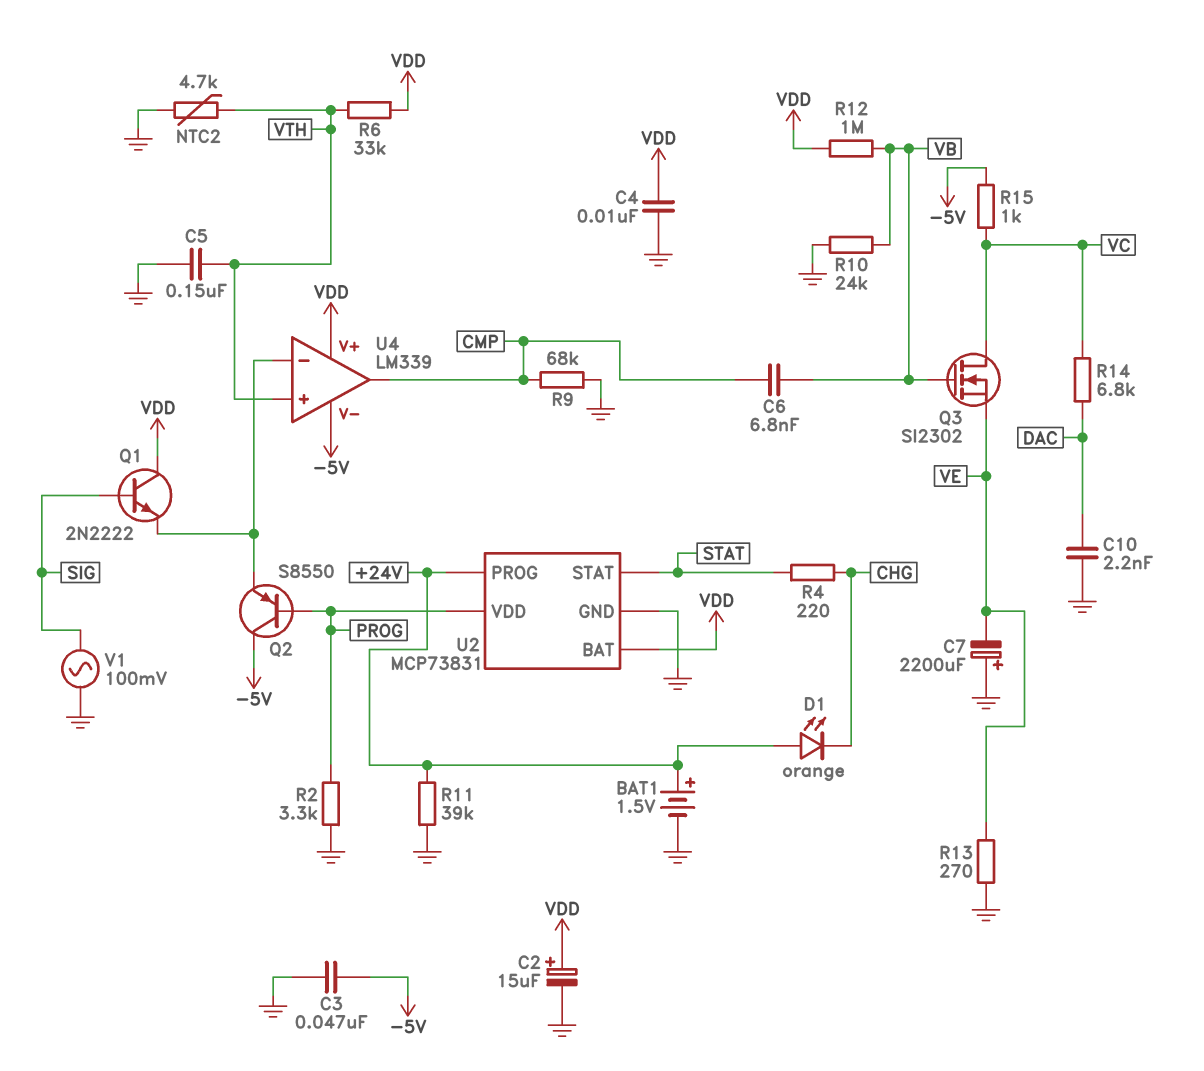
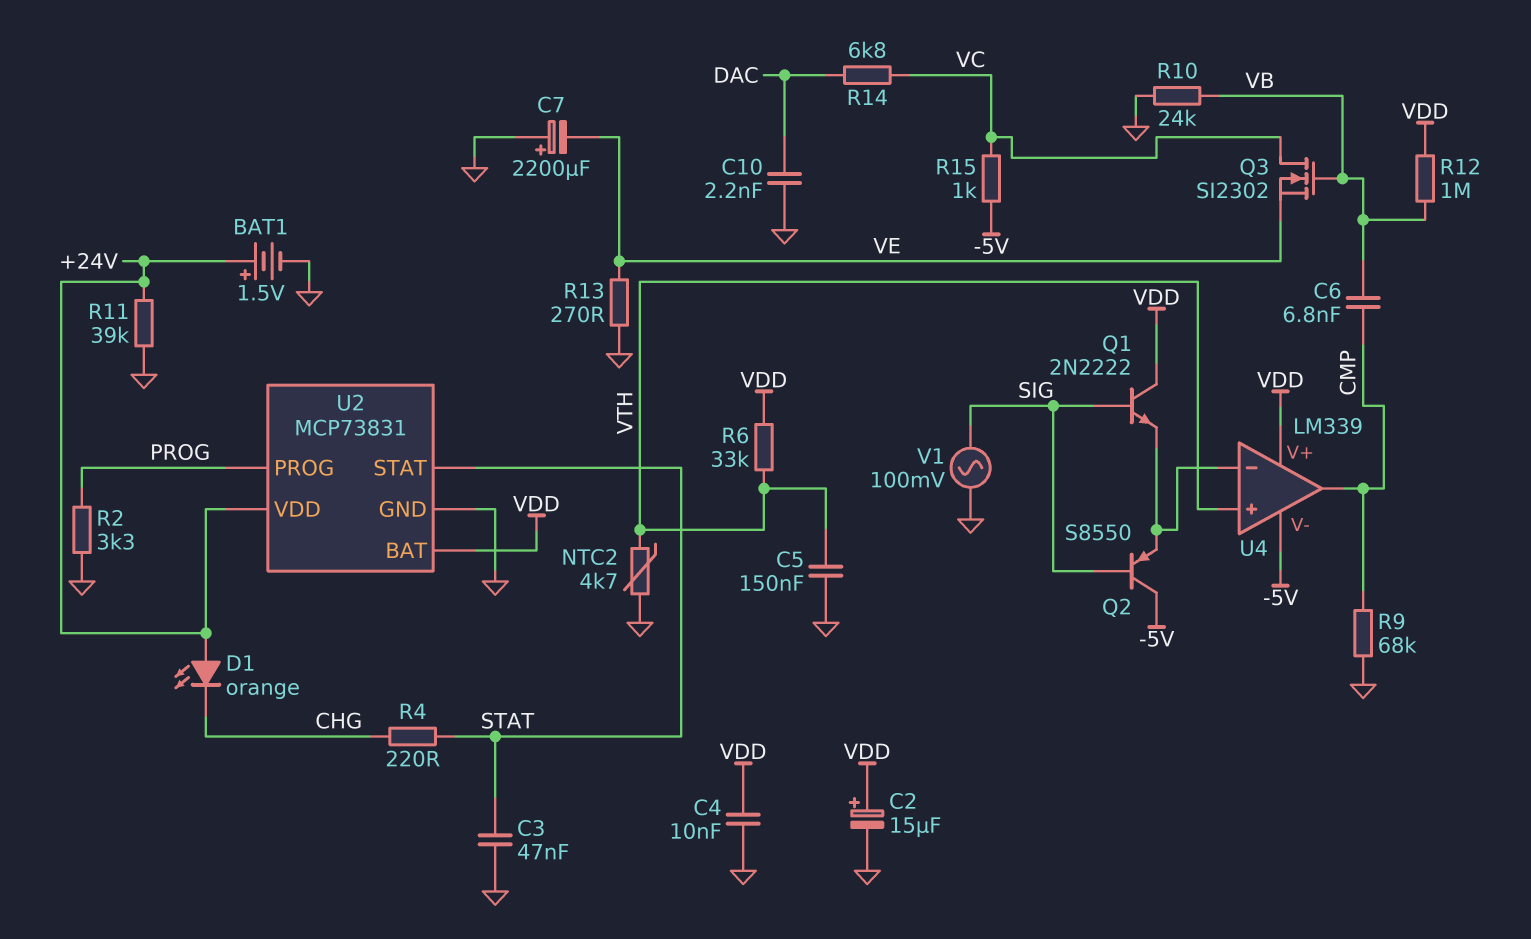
C3: 47nF (-5V, GND) -> 47nF (GND, STAT)
Q2: PNP S8550 (B PROG, C -5V, E U4/in-) -> PNP S8550 (B SIG, C -5V, E U4/in-)
U2 pin PROG: +24V -> PROG
U2 pin VDD: PROG -> +24V

